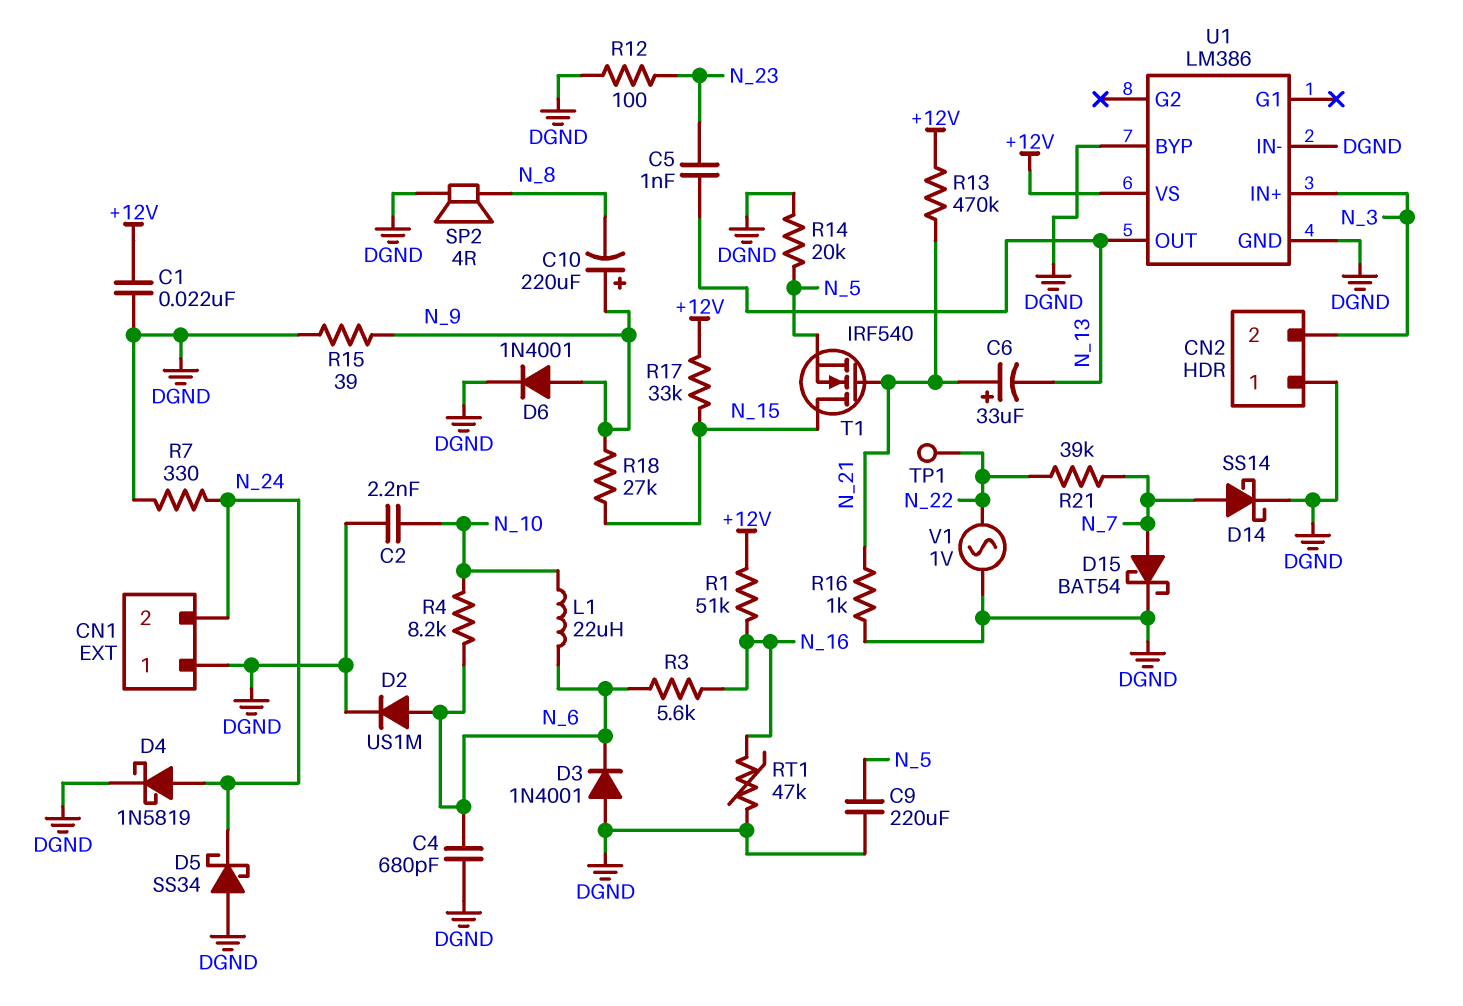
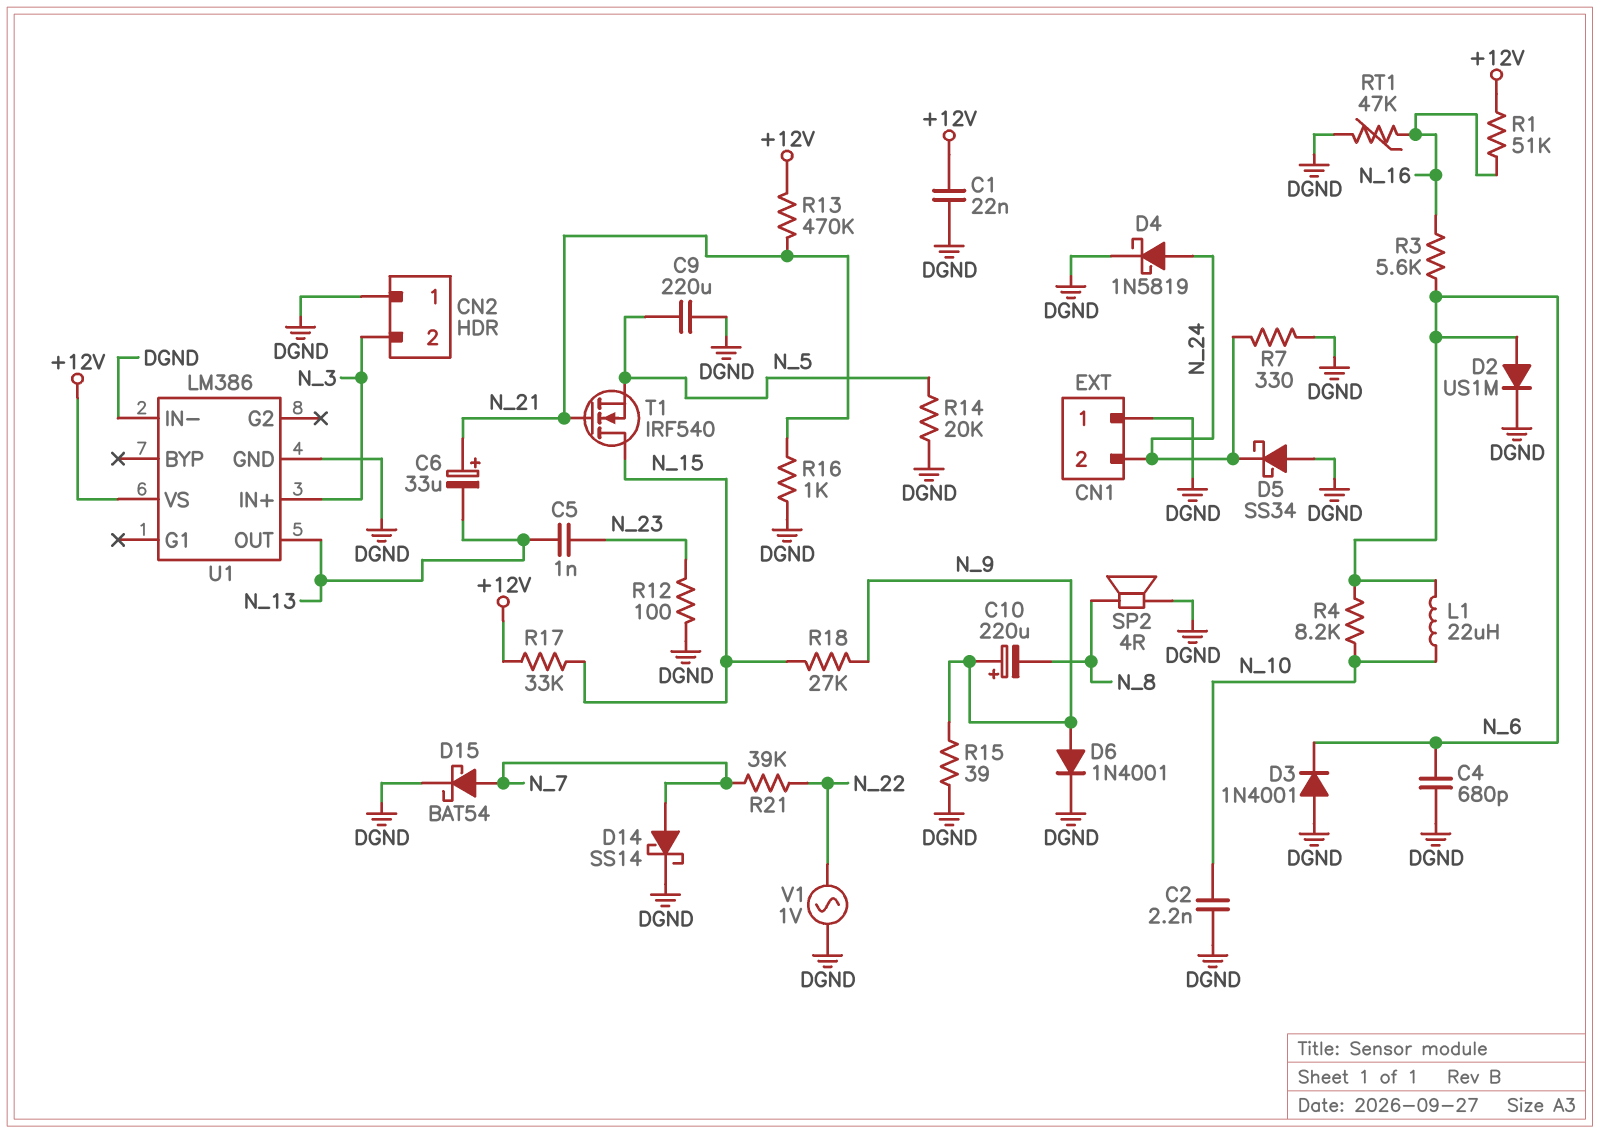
TP1: test point (N_22) -> none
U1 pin BYP: DGND -> none

